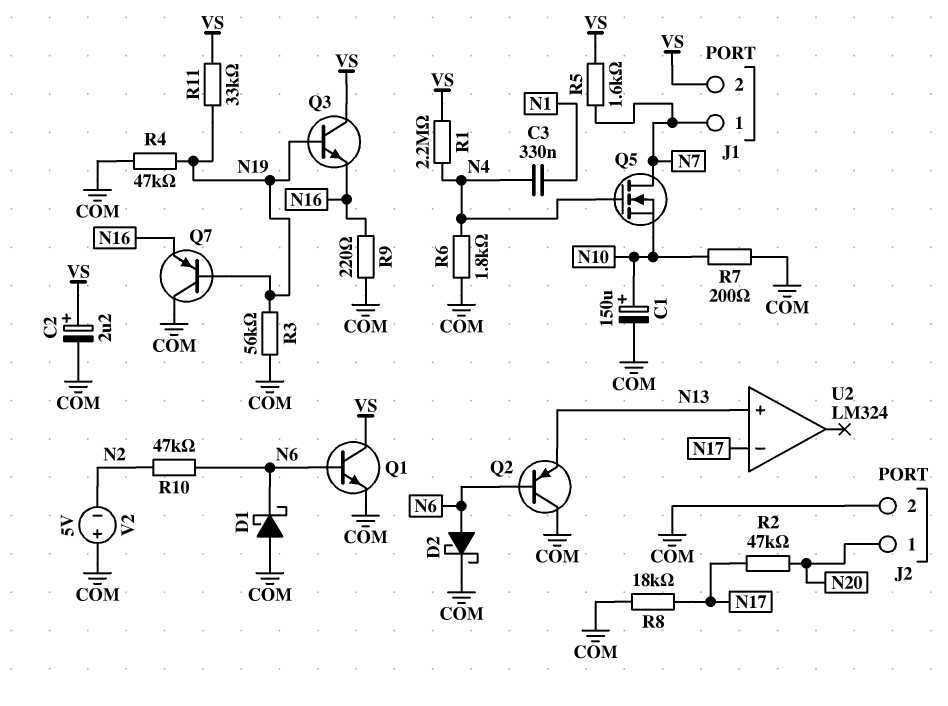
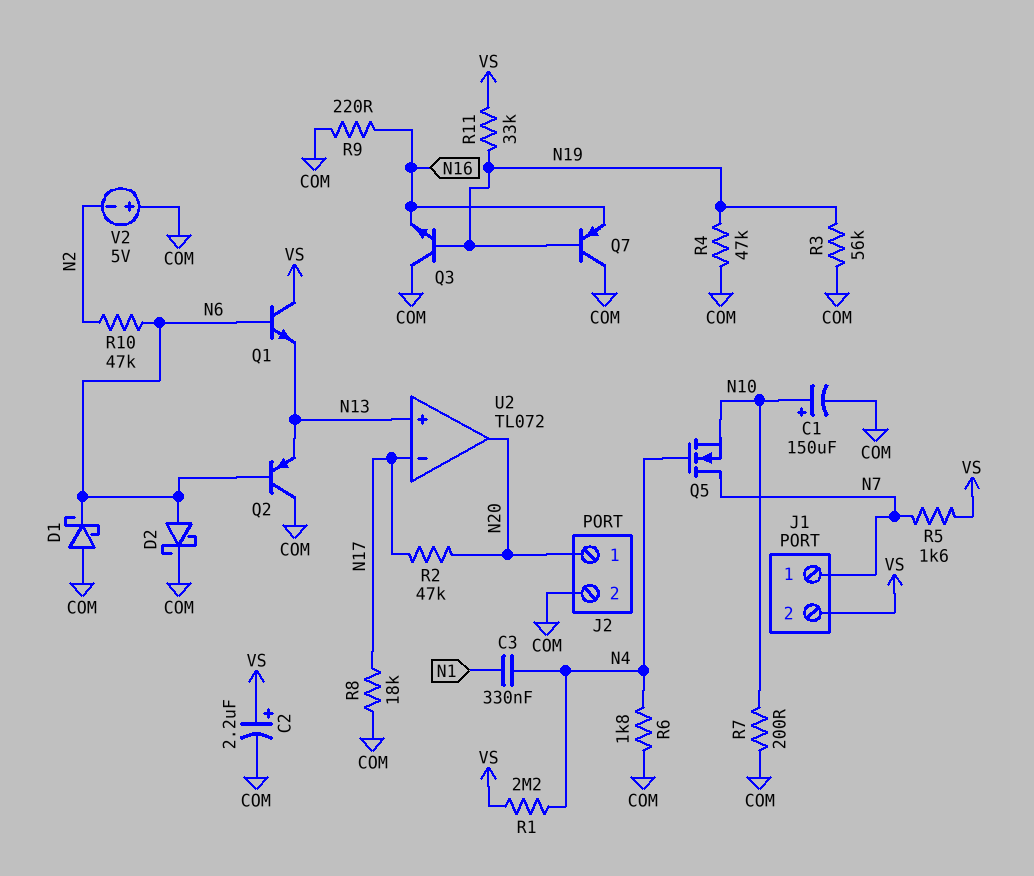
Q1: NPN (B N6, C VS, E COM) -> NPN (B N6, C VS, E N13)
Q3: NPN (B N19, C VS, E N16) -> NPN (B N19, C COM, E N16)
U2: LM324 -> TL072
U2 pin out: none -> N20

